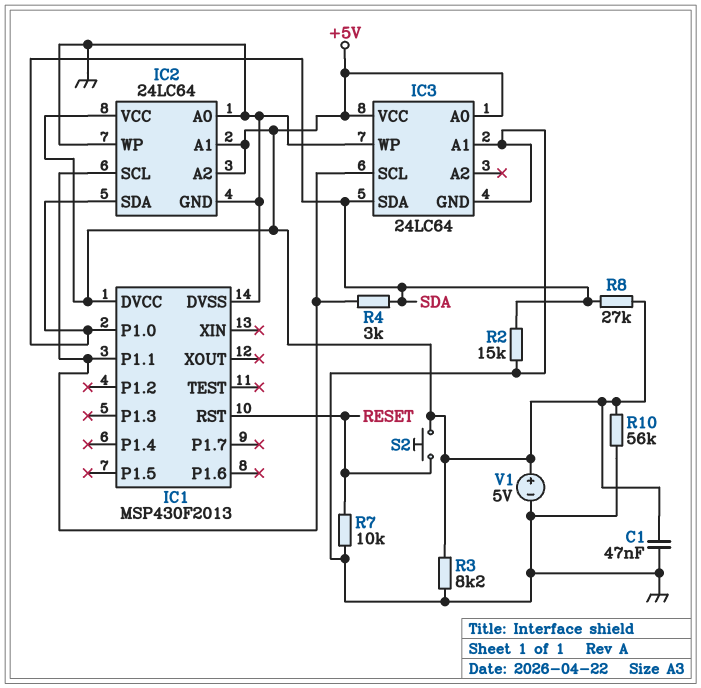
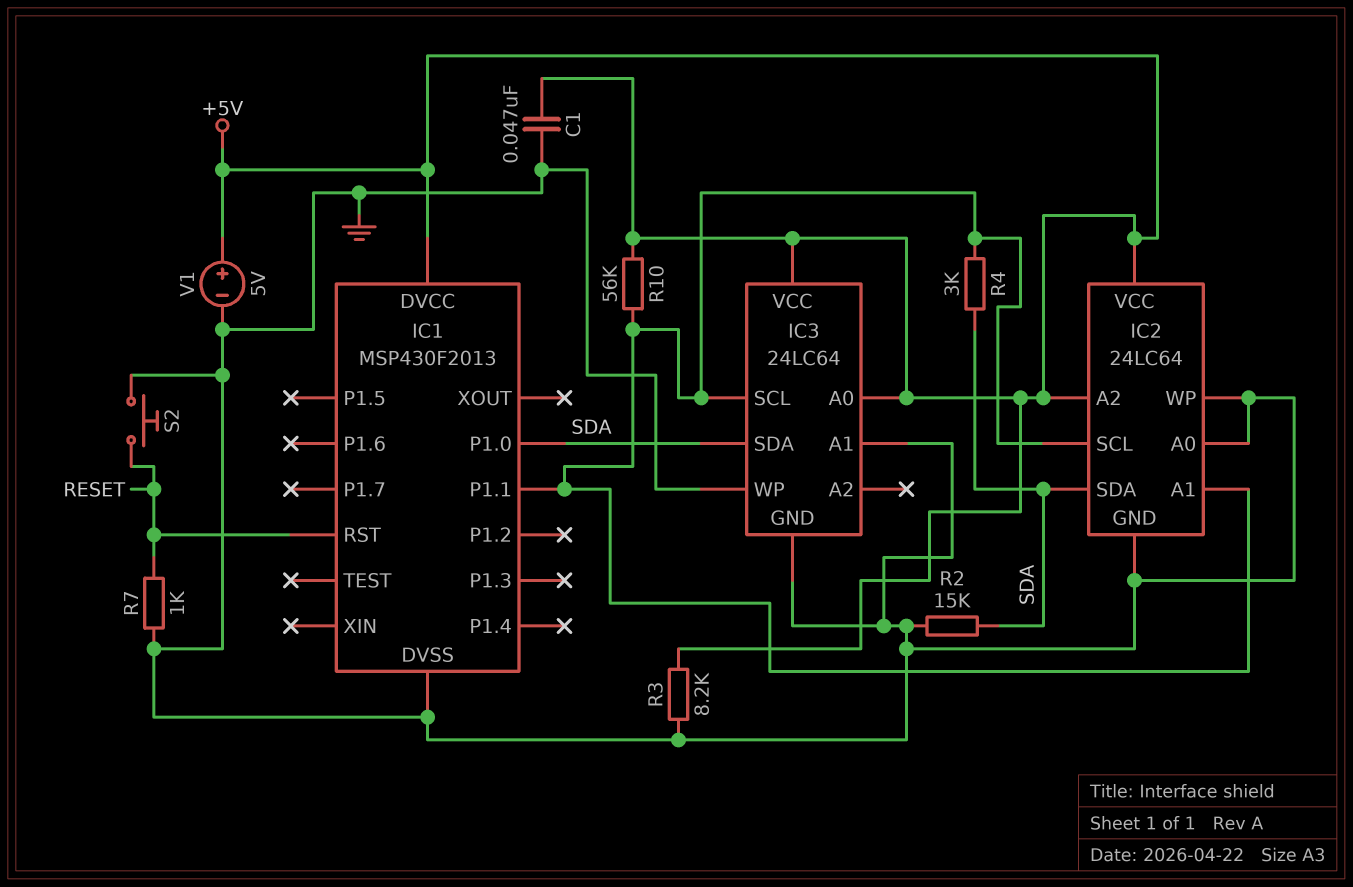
IC2 pin A1: +5V -> IC1/P1.1
R7: 10k (GND, RESET) -> 1k (GND, RESET)
R8: 27k (+5V, SDA) -> none
R10: 56k (+5V, GND) -> 56k (+5V, IC1/P1.1)
S2: button (+5V, RESET) -> button (GND, RESET)

